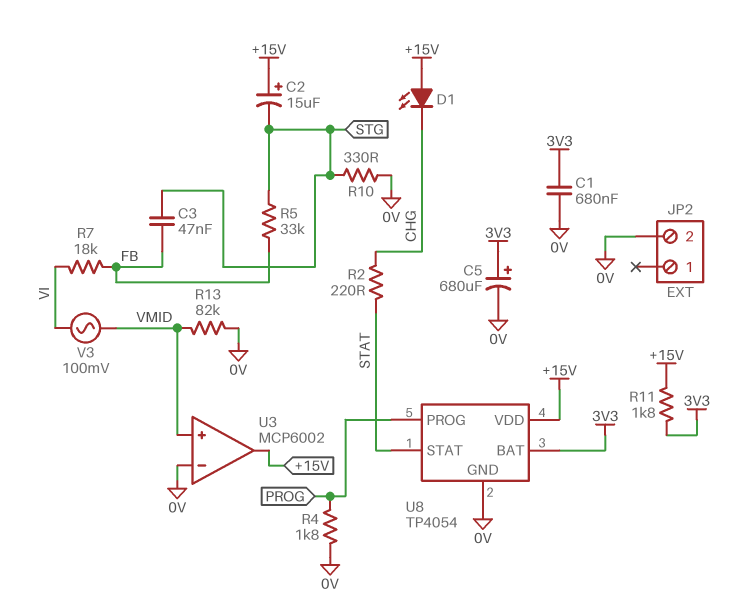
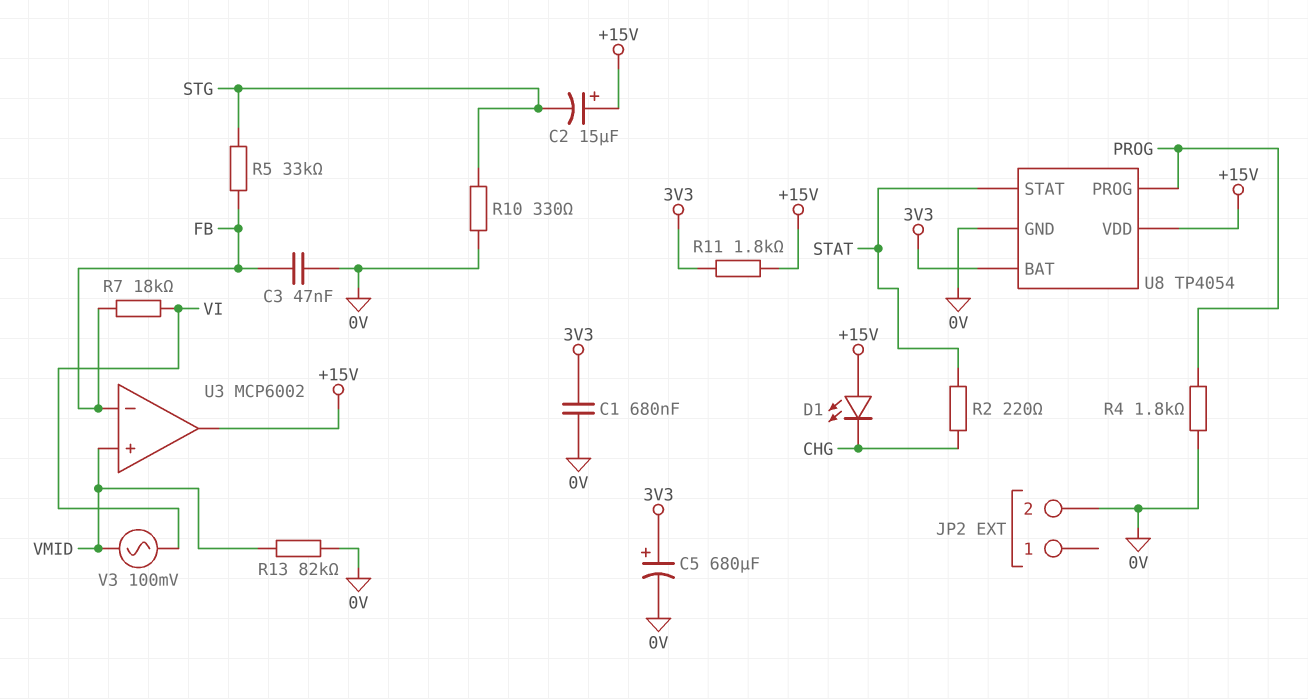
C3: 47nF (FB, STG) -> 47nF (0V, FB)
U3 pin in-: 0V -> FB

